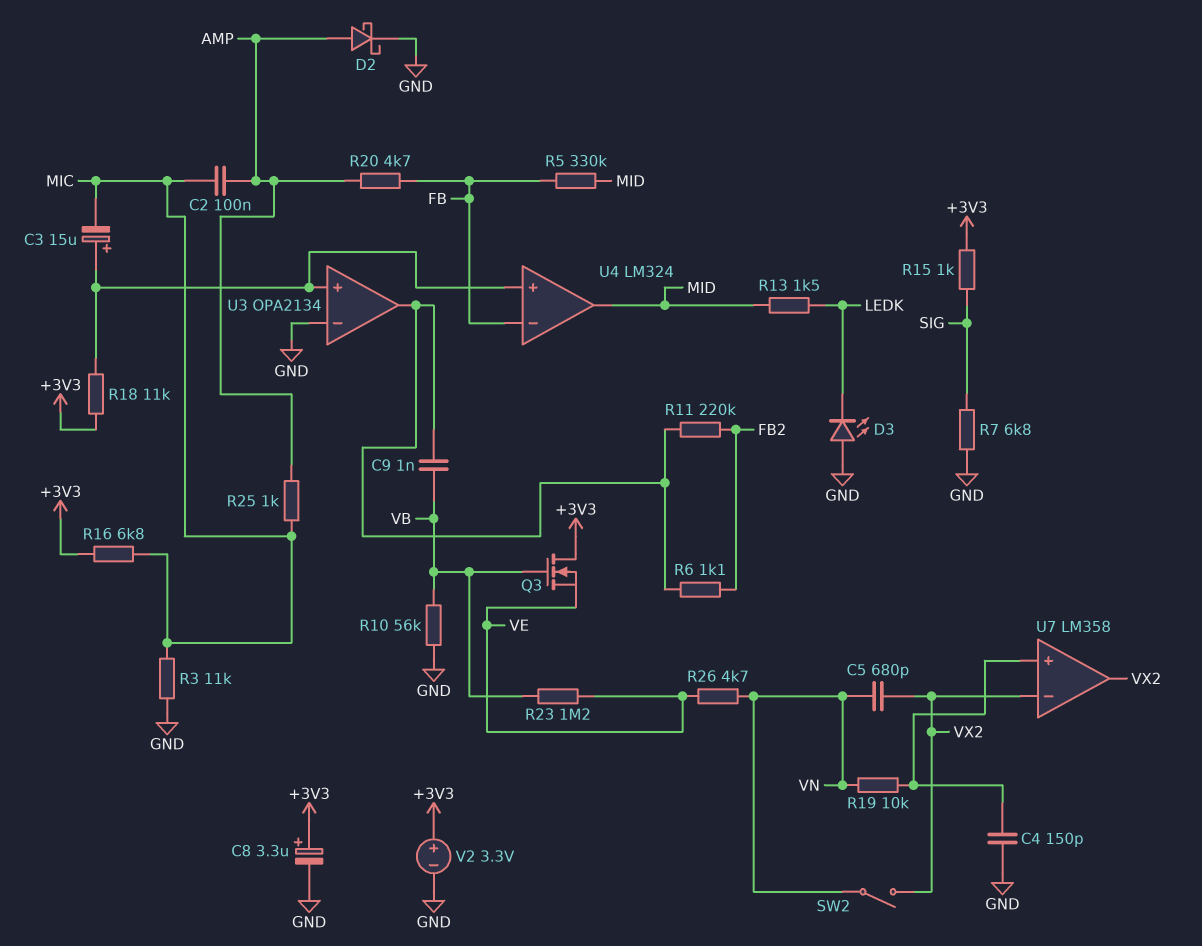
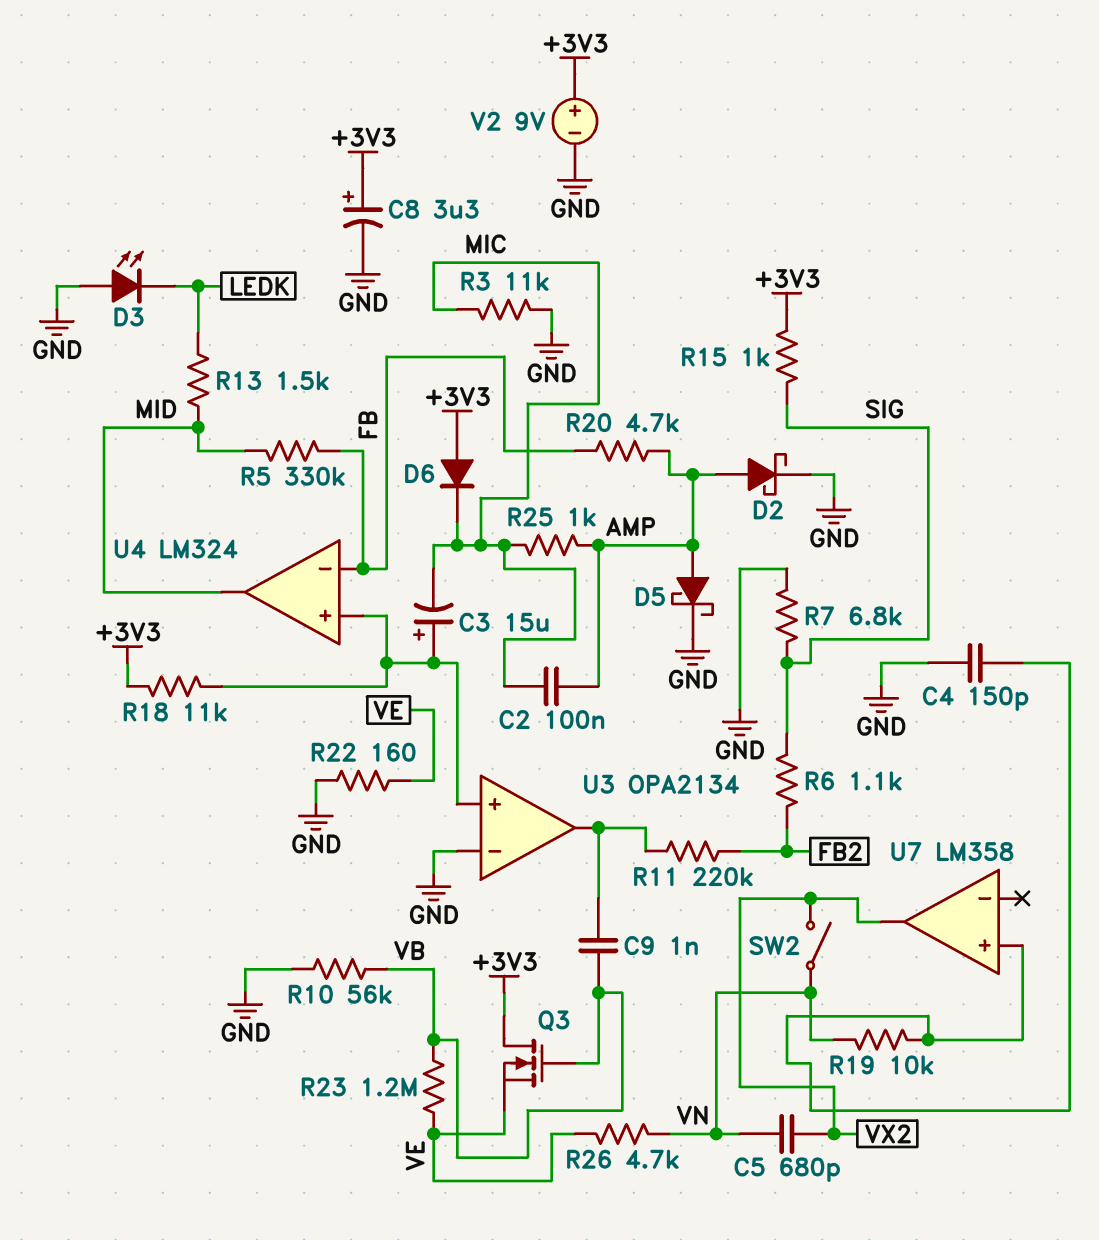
D5: none -> schottky (A AMP, K GND)
D6: none -> diode (A +3V3, K MIC)
R6: 1.1k (FB2, U3/out) -> 1.1k (FB2, SIG)
R16: 6.8k (+3V3, MIC) -> none
R22: none -> 160 (GND, VE)
U7 pin in-: VX2 -> none
V2: 3.3V (plus +3V3, minus GND) -> 9V (plus +3V3, minus GND)

